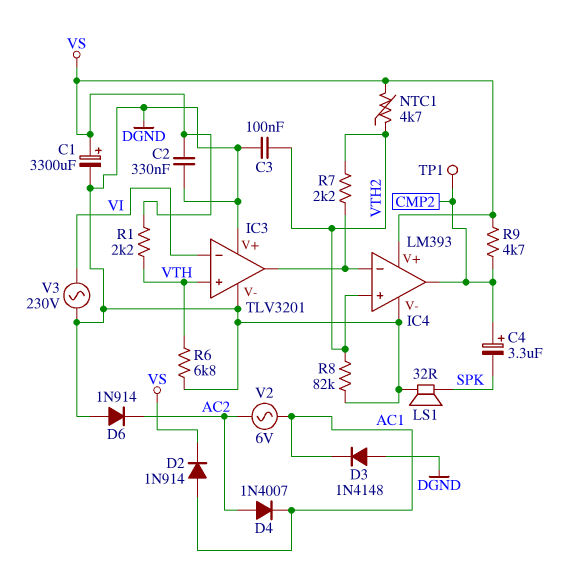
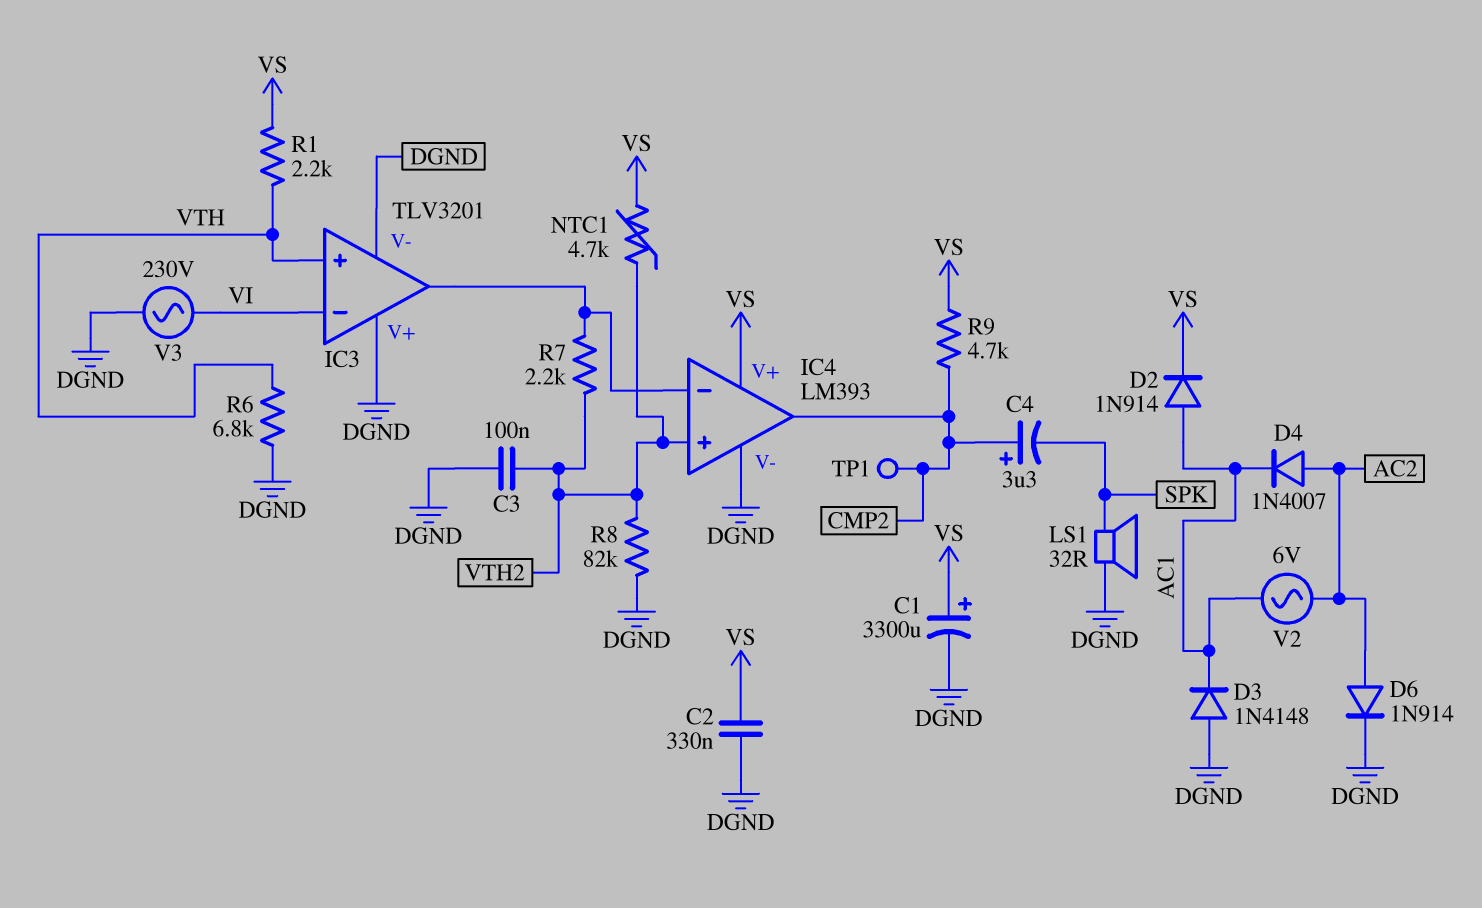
D6: diode 1N914 (A DGND, K AC2) -> diode 1N914 (A AC2, K DGND)

